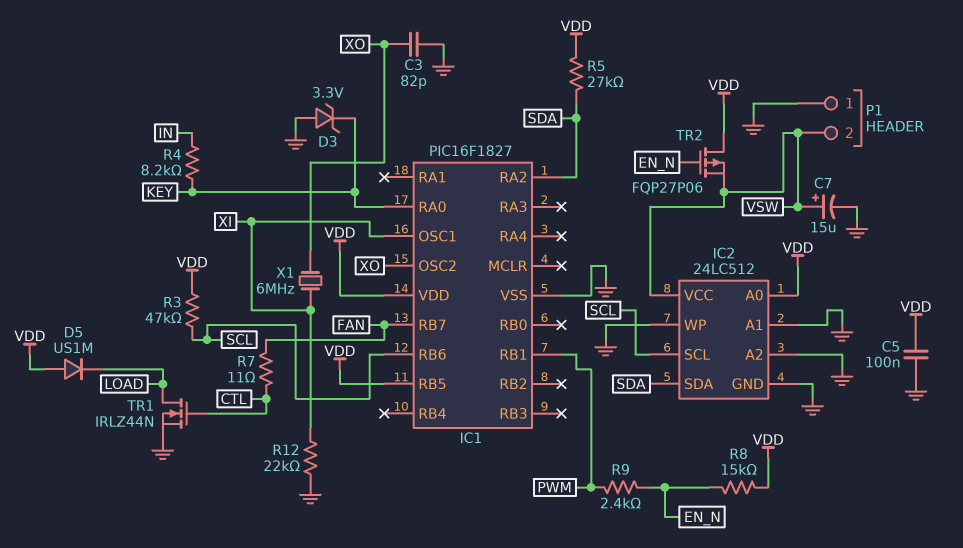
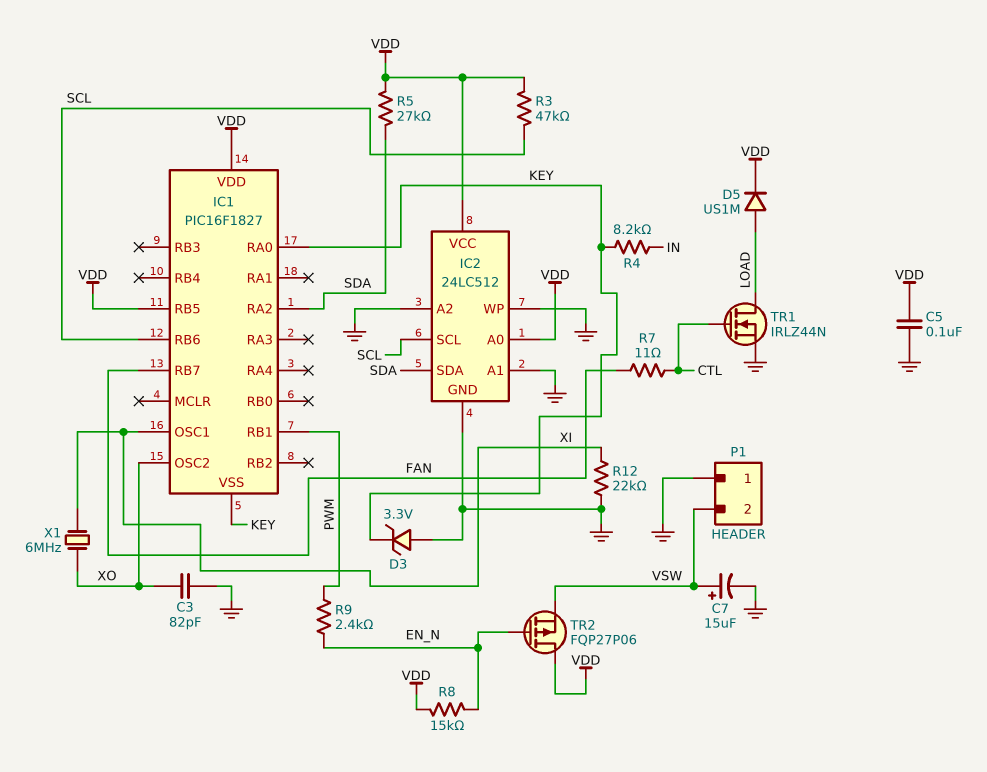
D5: diode US1M (A VDD, K LOAD) -> diode US1M (A LOAD, K VDD)
IC1 pin VSS: GND -> KEY
IC2 pin VCC: VSW -> VDD

